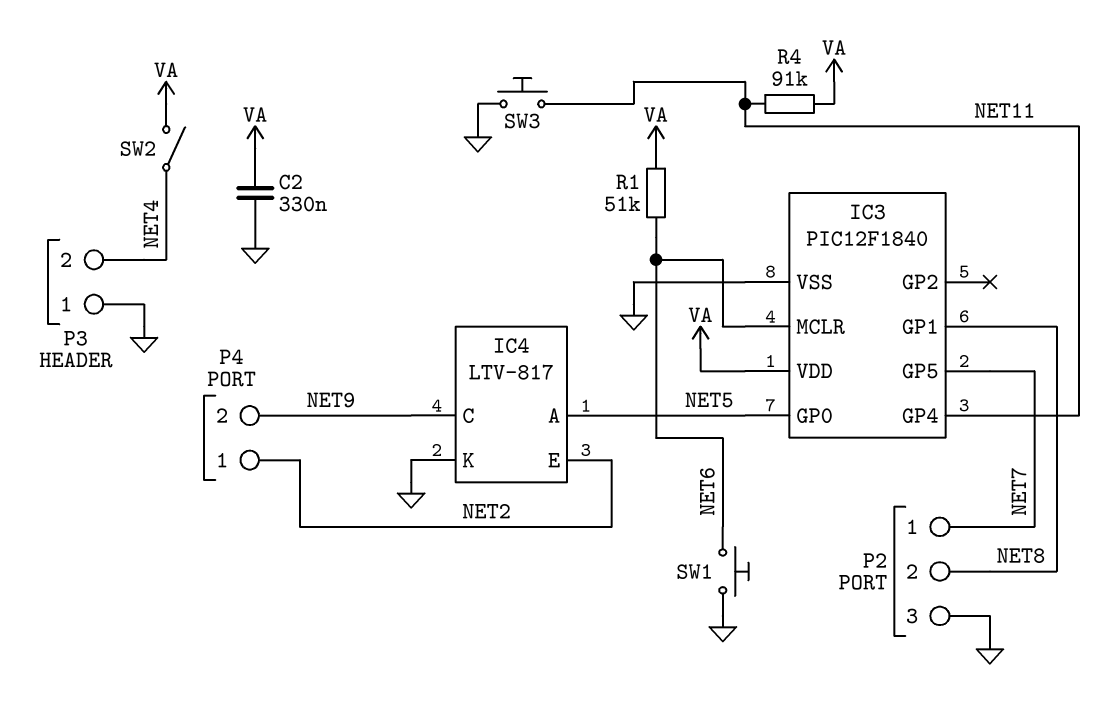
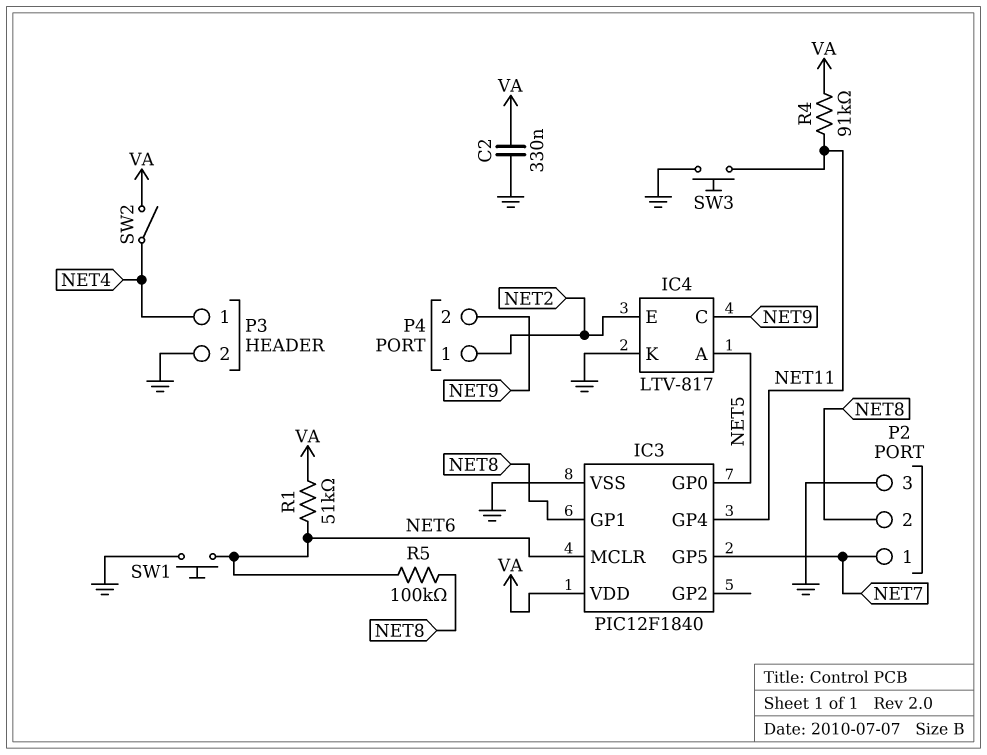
P3 pin 1: GND -> NET4
P3 pin 2: NET4 -> GND
R5: none -> 100k (NET6, NET8)

